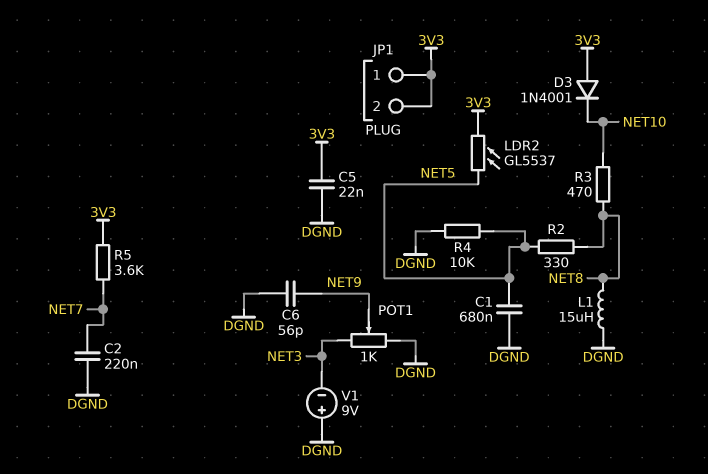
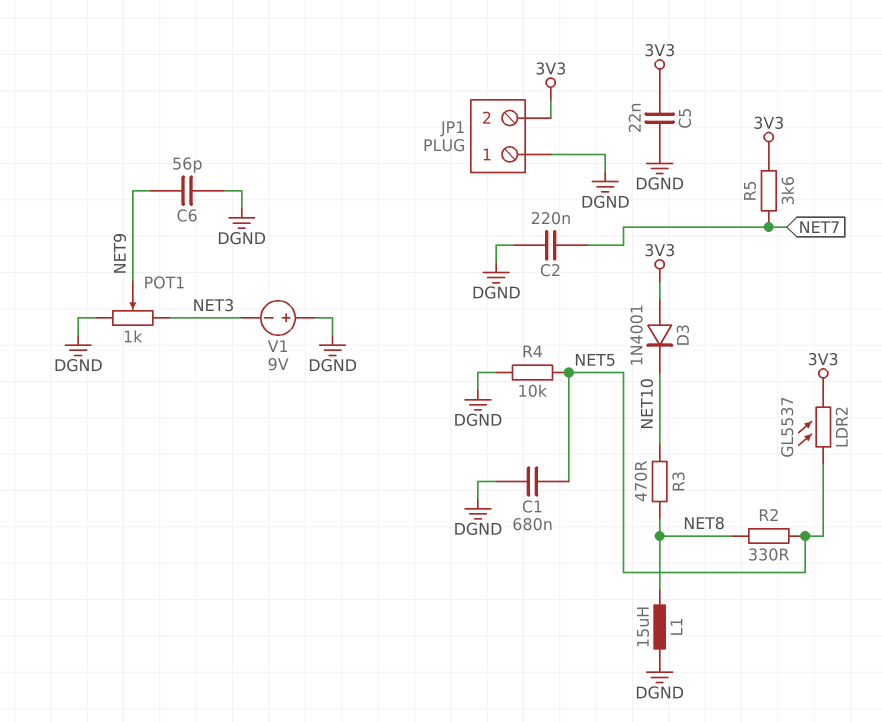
JP1 pin 1: 3V3 -> DGND

